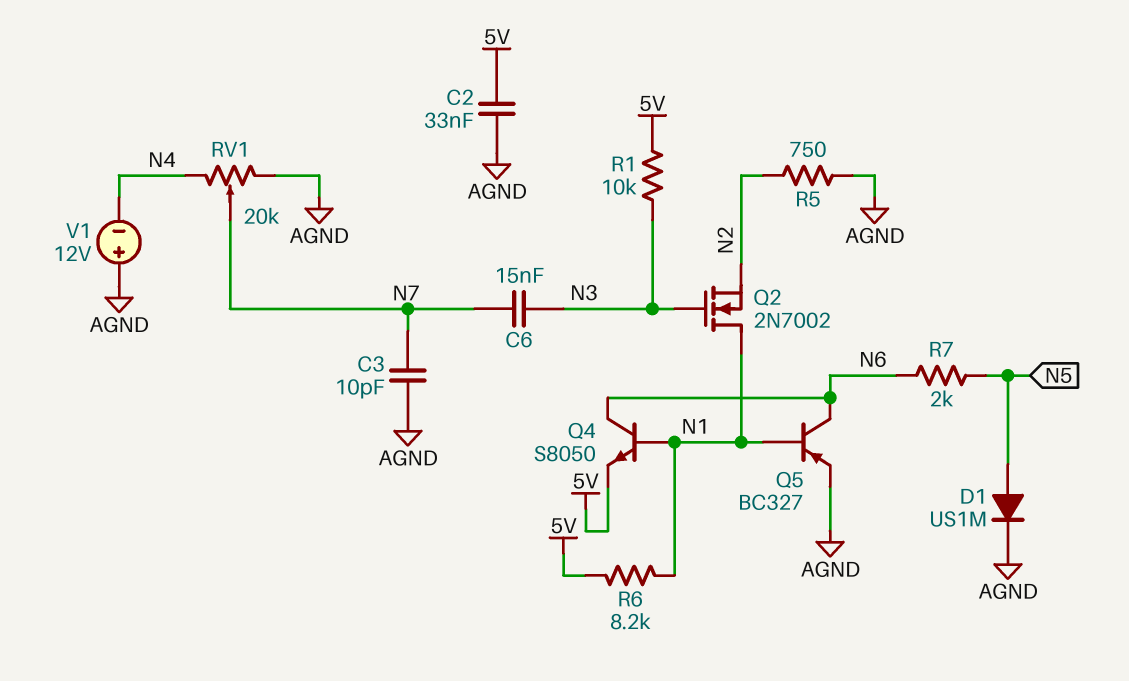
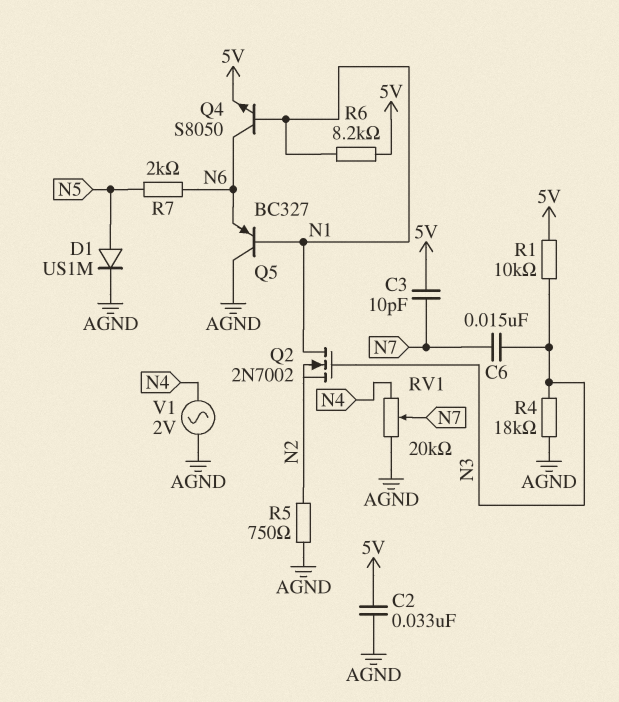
C3: 10pF (AGND, N7) -> 10pF (5V, N7)
Q5: PNP BC327 (B N1, C N6, E AGND) -> PNP BC327 (B N1, C AGND, E N6)
R4: none -> 18k (AGND, N3)
V1: 12V (plus AGND, minus N4) -> AC 2V (AGND, N4)

